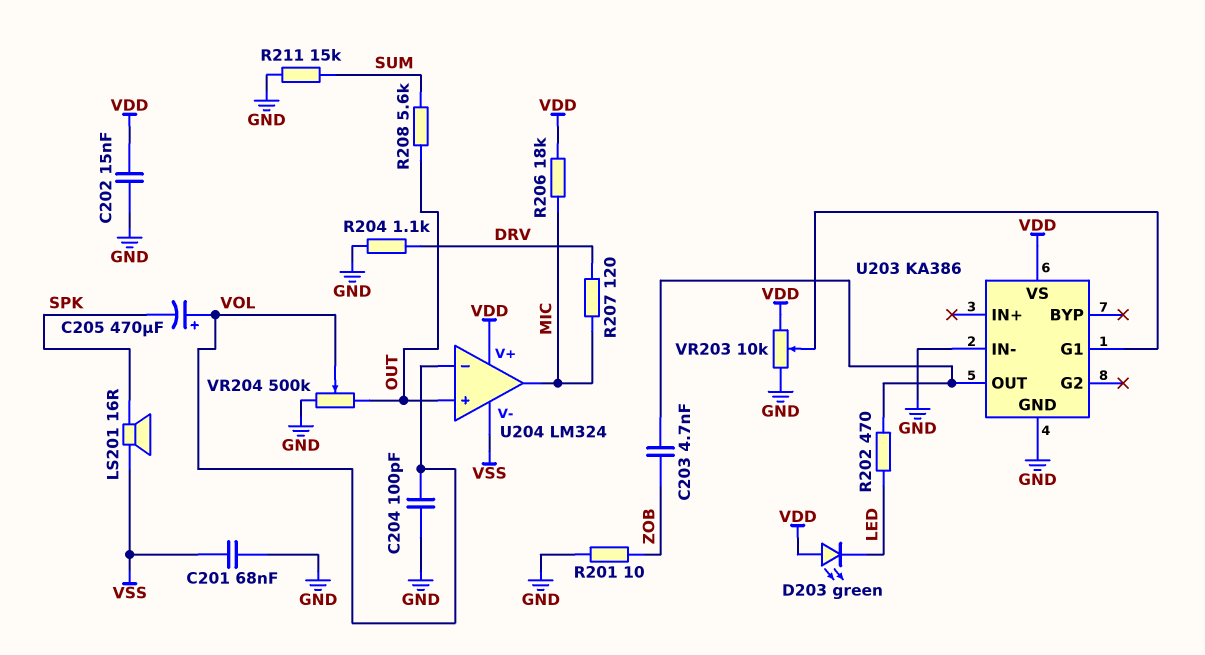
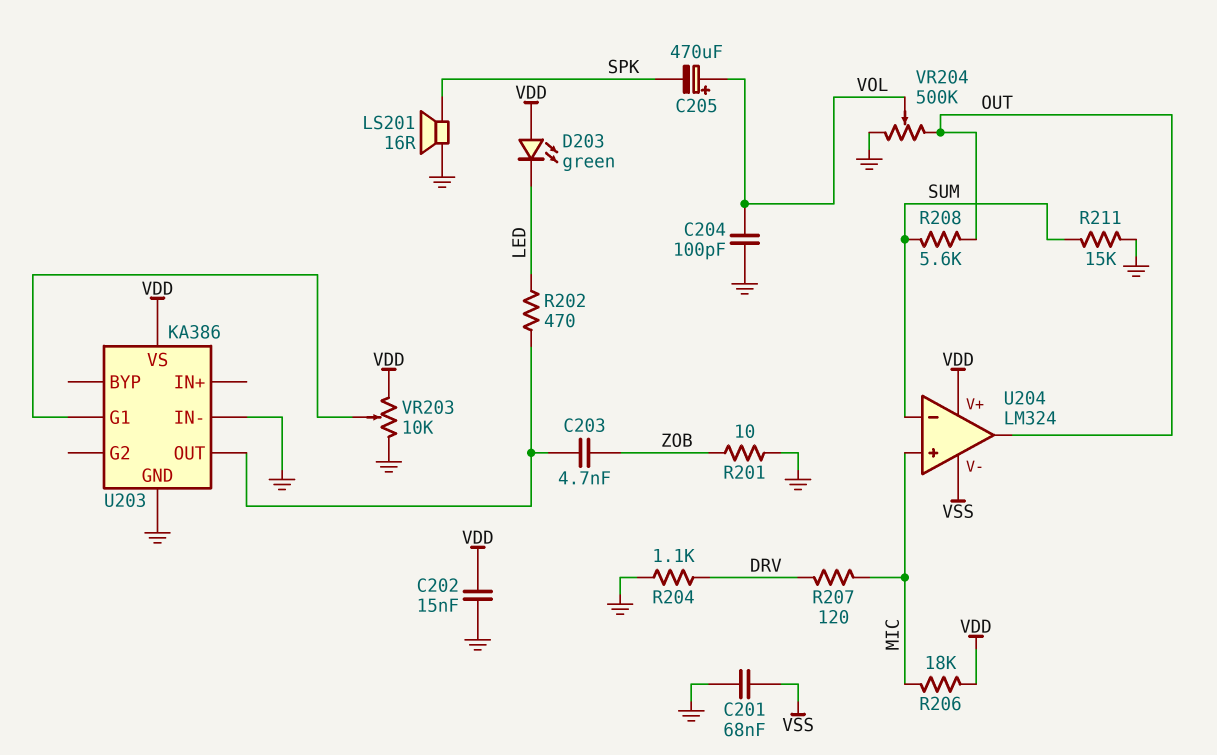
LS201: speaker 16R (SPK, VSS) -> speaker 16R (GND, SPK)
U204 pin in+: OUT -> MIC
U204 pin in-: VOL -> SUM
U204 pin out: MIC -> OUT

